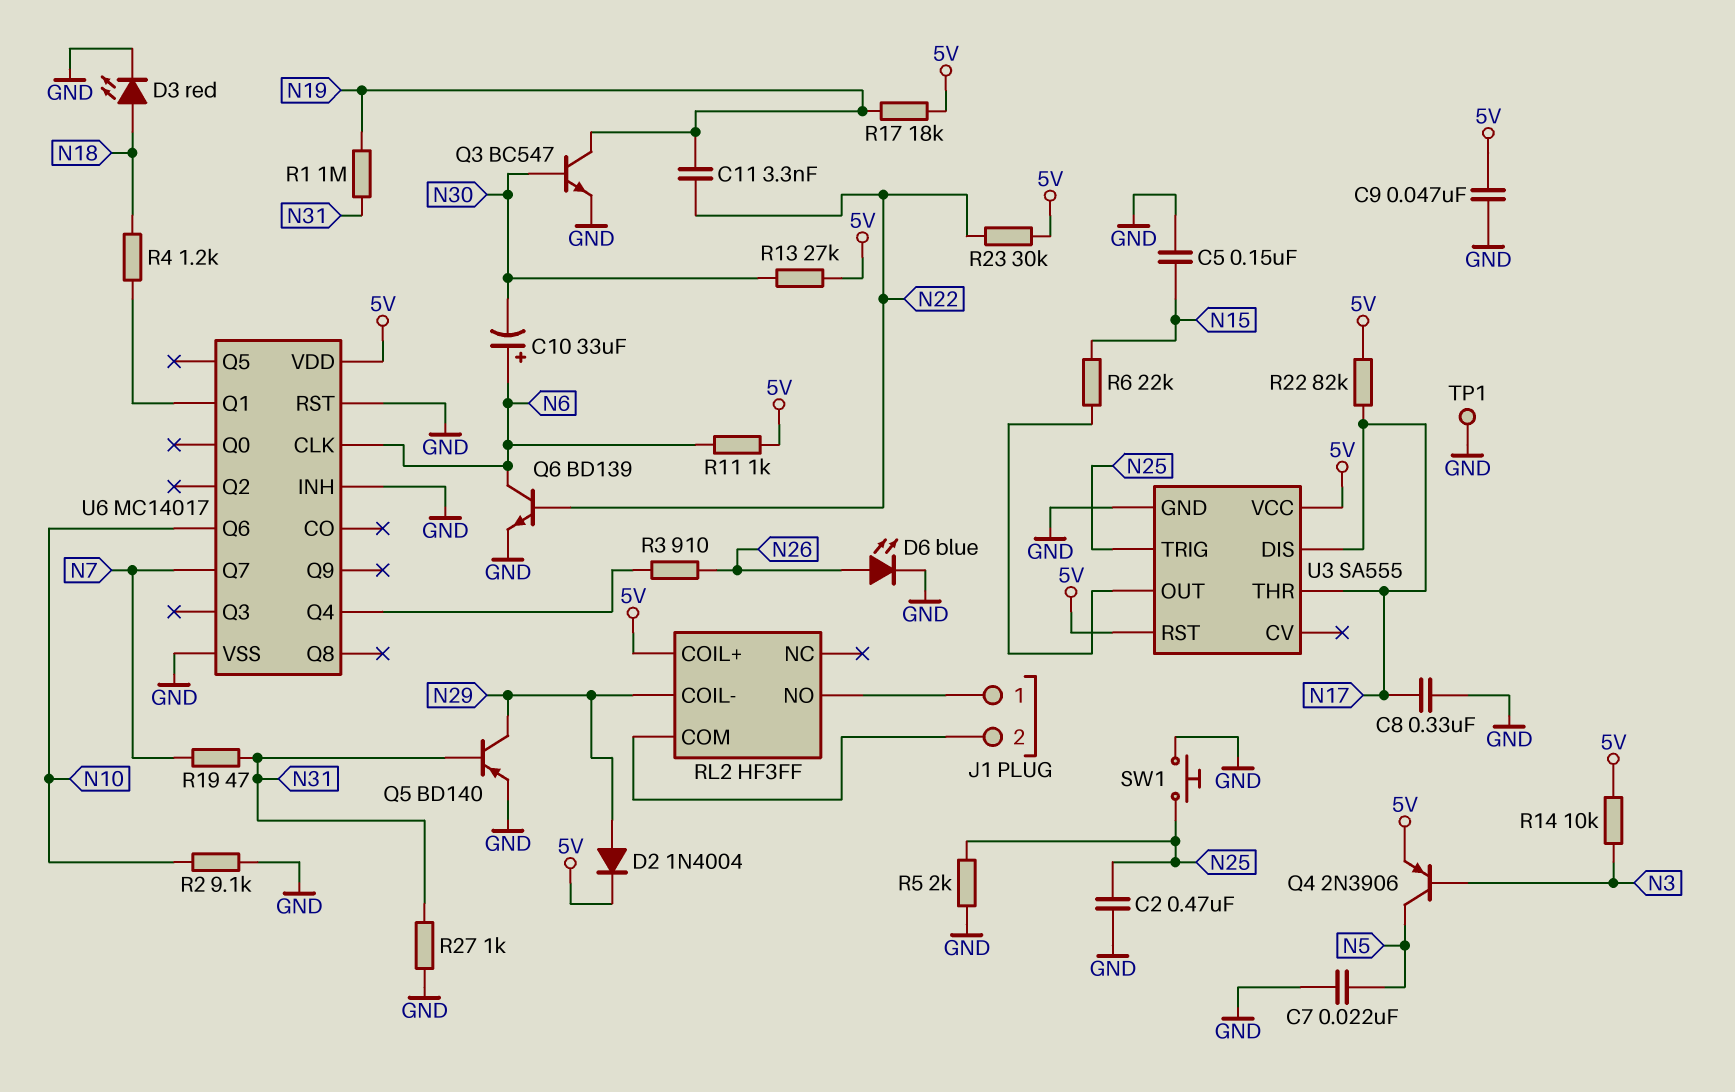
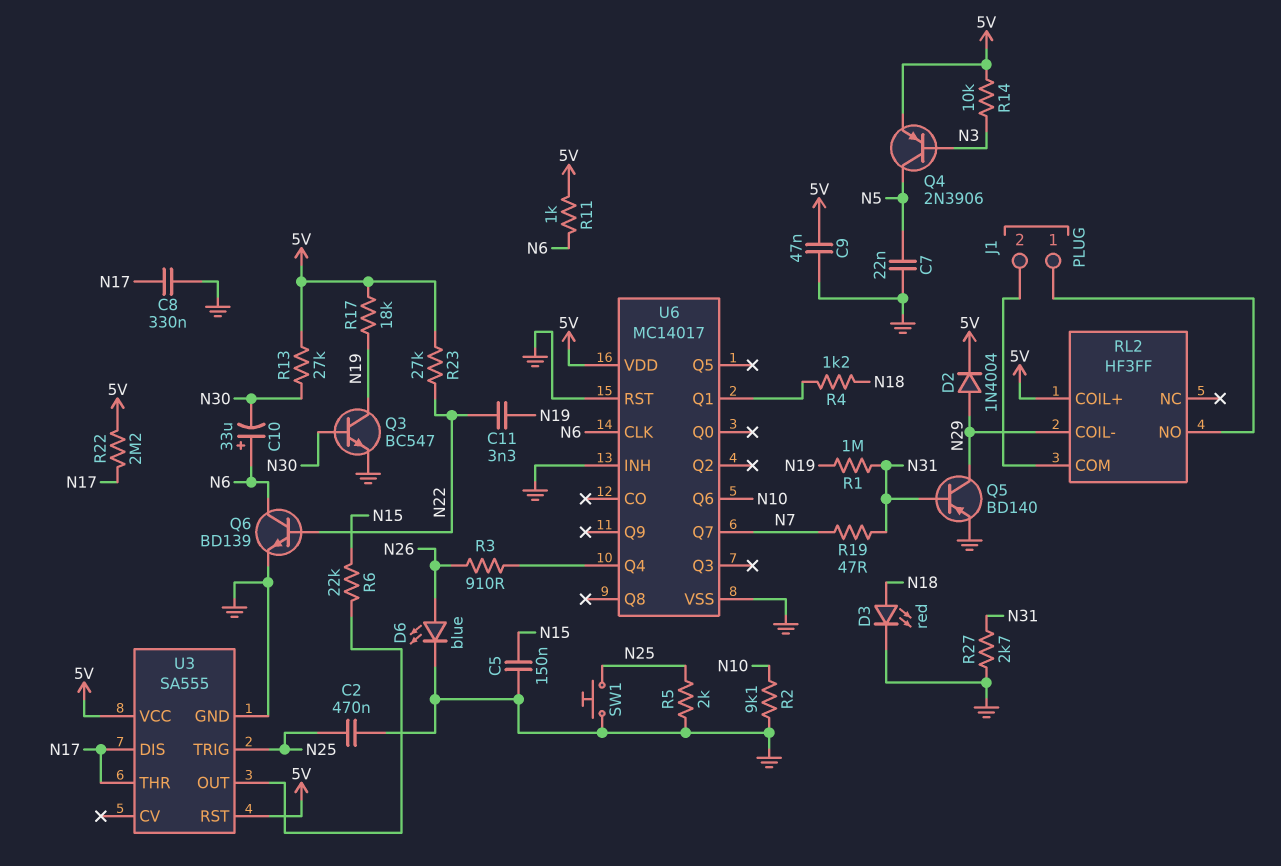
R22: 82k (5V, N17) -> 2.2M (5V, N17)
R23: 30k (5V, N22) -> 27k (5V, N22)
R27: 1k (GND, N31) -> 2.7k (GND, N31)
TP1: test point (GND) -> none

